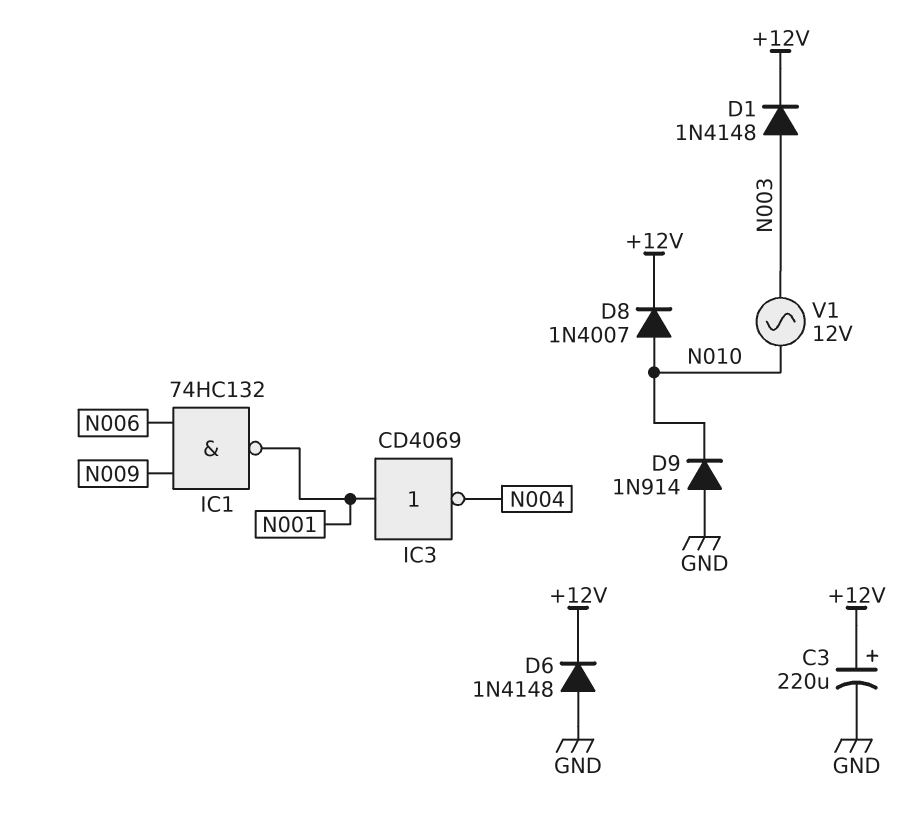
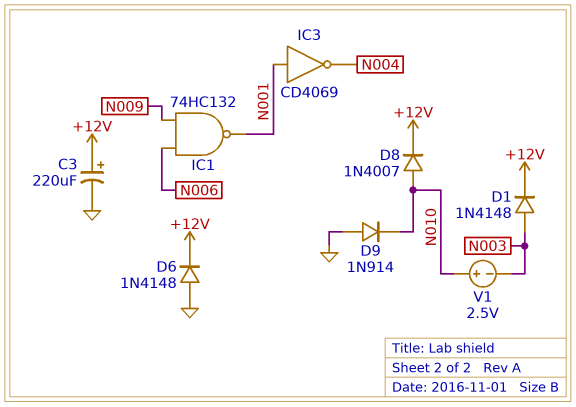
V1: AC 12V (N003, N010) -> 2.5V (plus N010, minus N003)

